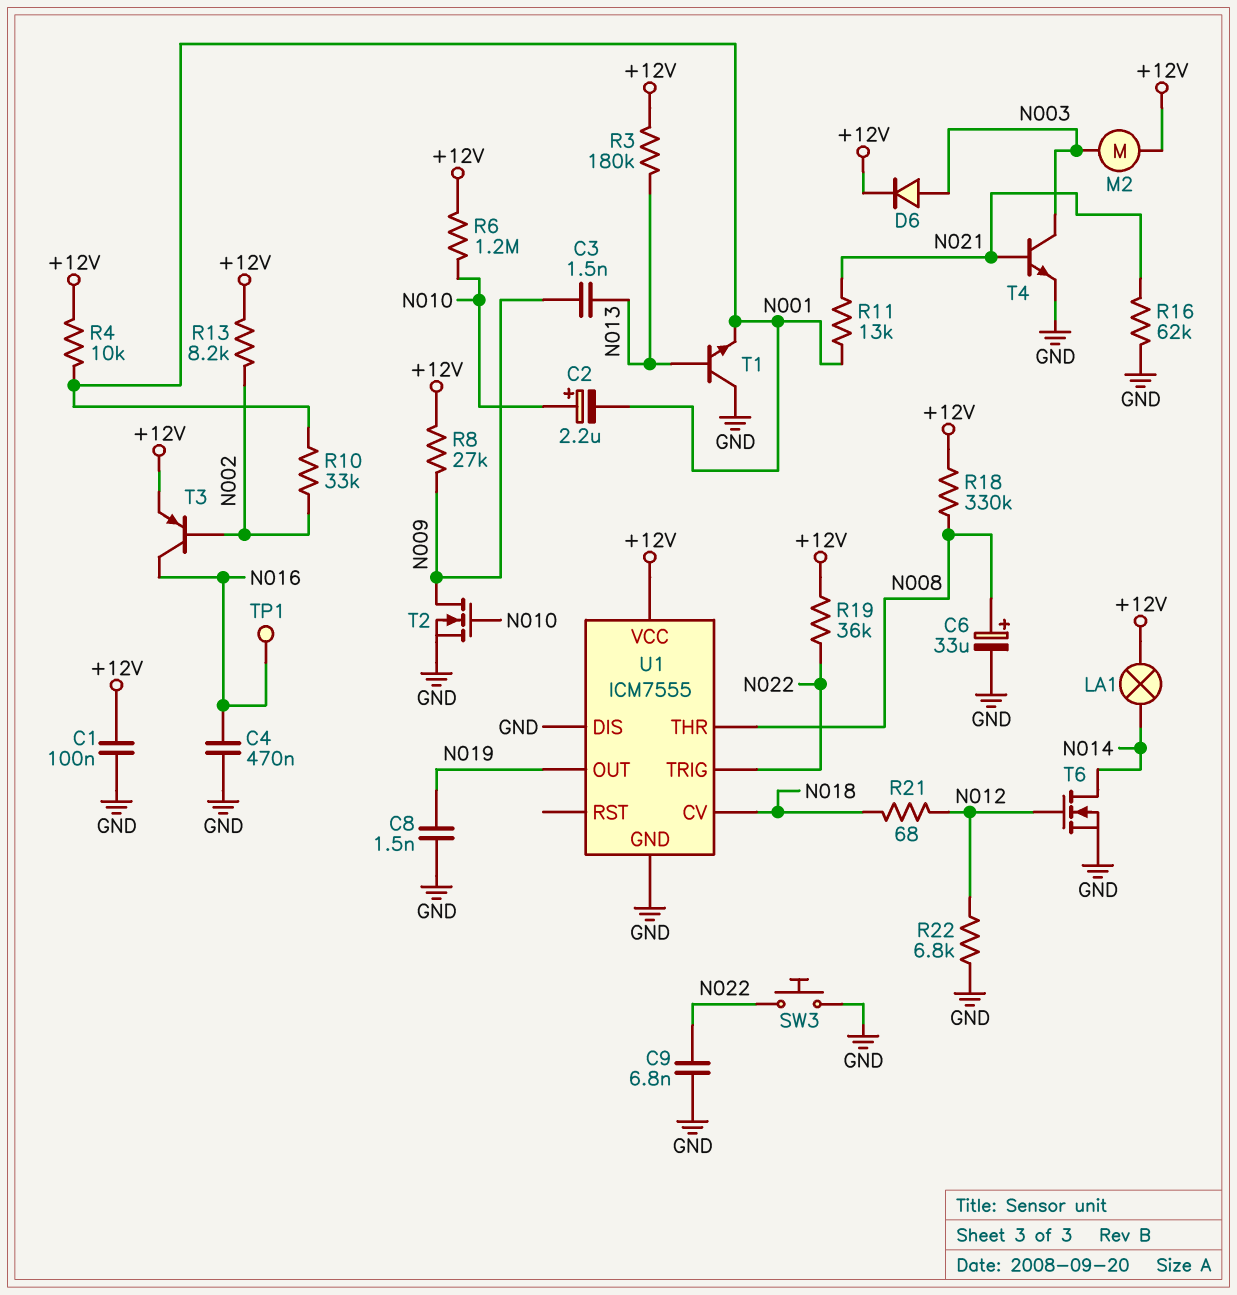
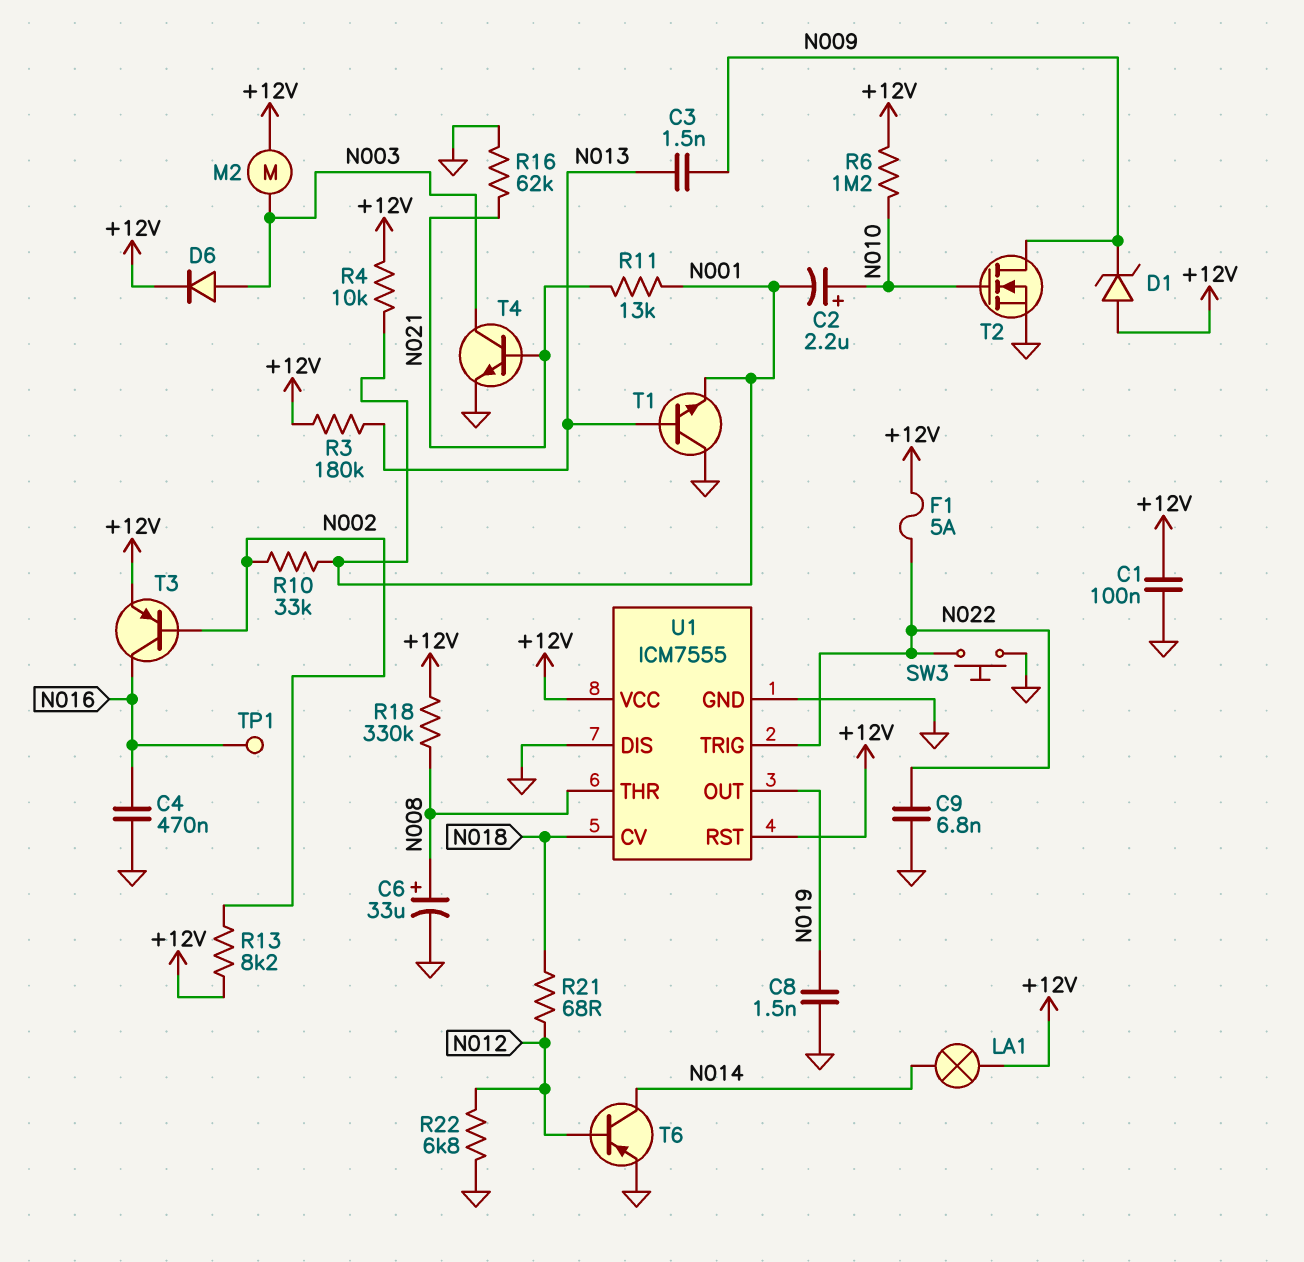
D1: none -> zener (A +12V, K N009)
F1: none -> 5A (+12V, N022)
R8: 27k (+12V, N009) -> none
R19: 36k (+12V, N022) -> none
T6: NMOS (G N012, D N014, S GND) -> PNP (B N012, C N014, E GND)
U1 pin RST: none -> +12V

